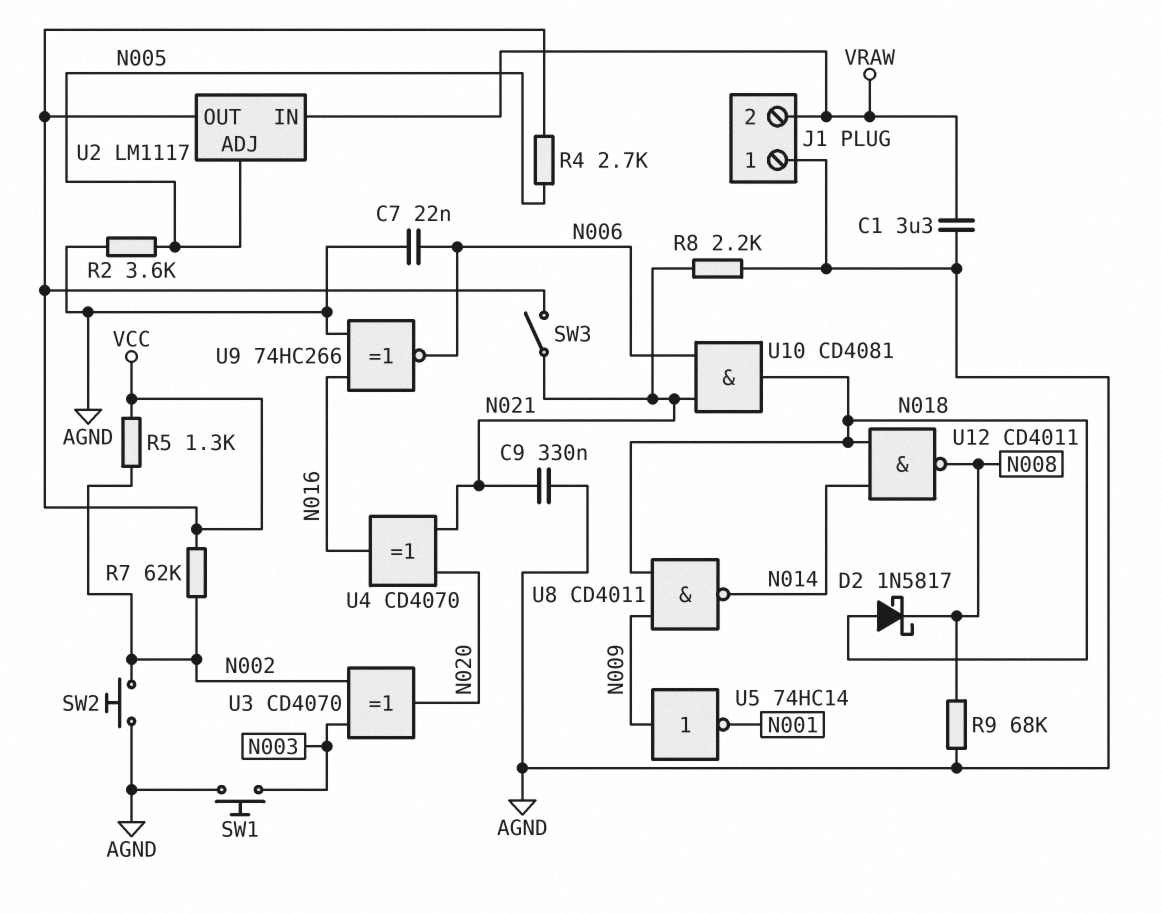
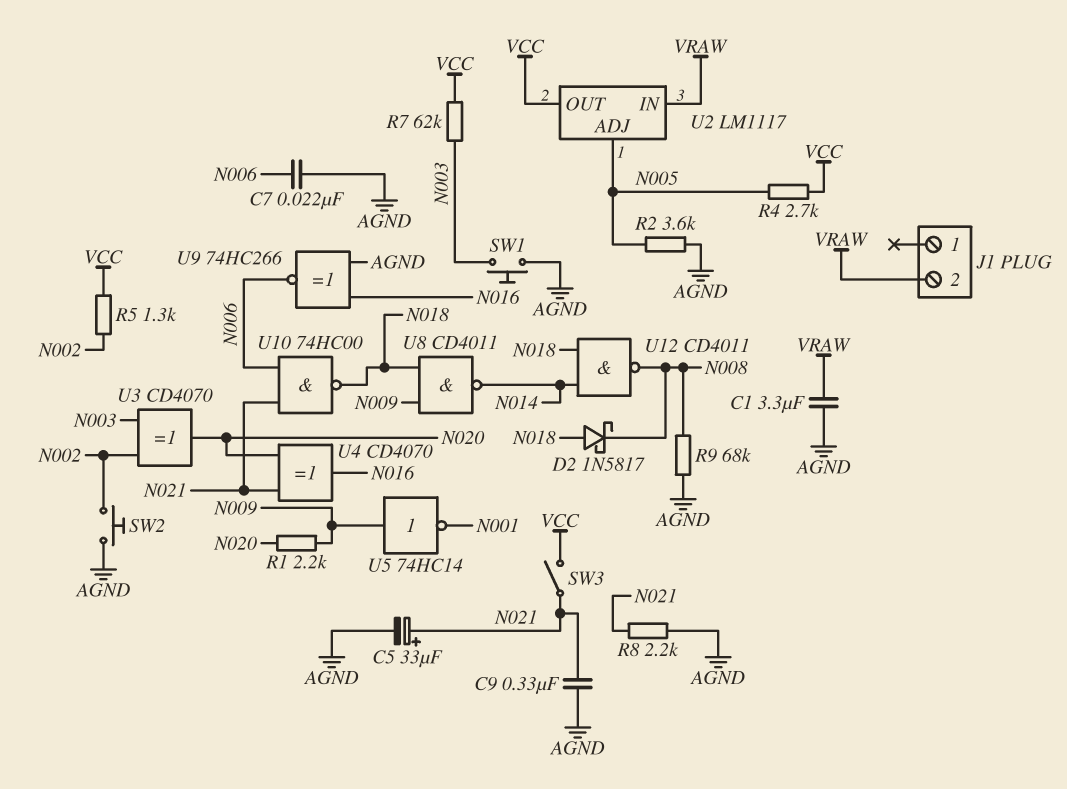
C5: none -> 33uF (plus N021, minus AGND)
J1 pin 1: AGND -> none
R1: none -> 2.2k (N009, N020)
R7: 62k (N002, VCC) -> 62k (N003, VCC)
U10: AND CD4081 (in N006, in N021, out N018) -> NAND 74HC00 (in N006, in N021, out N018)

